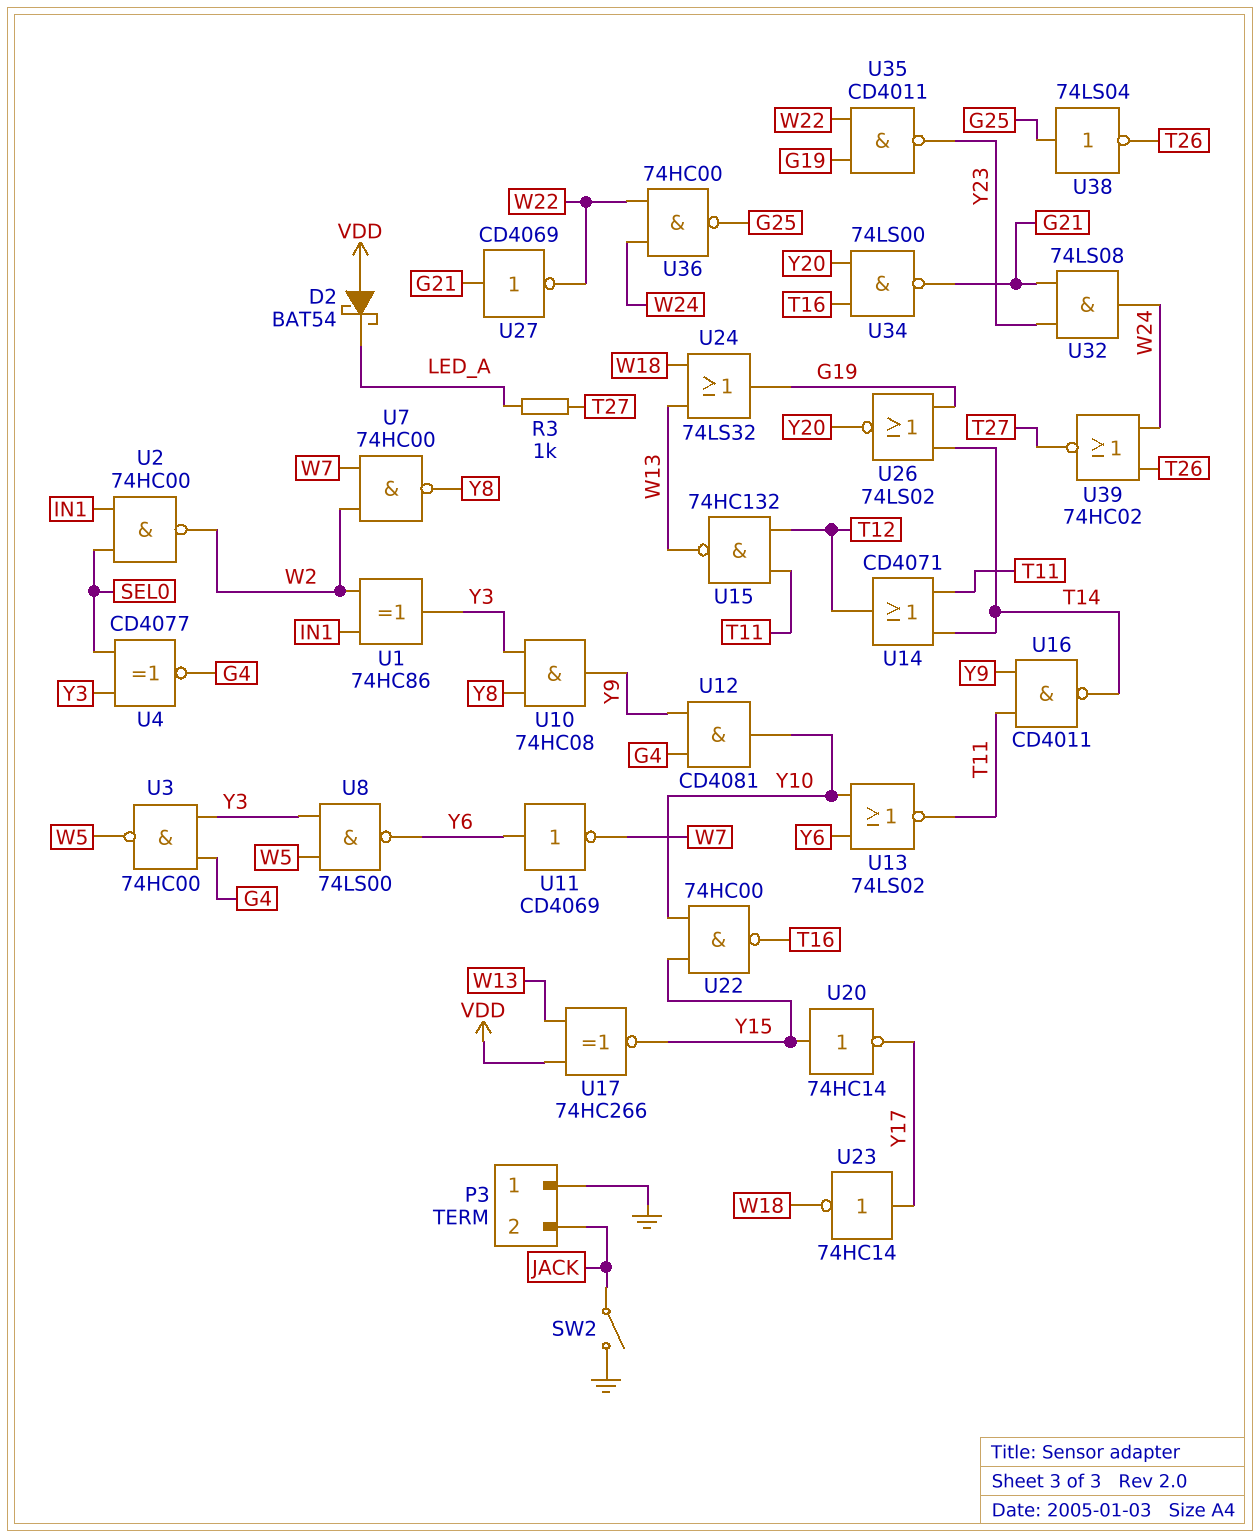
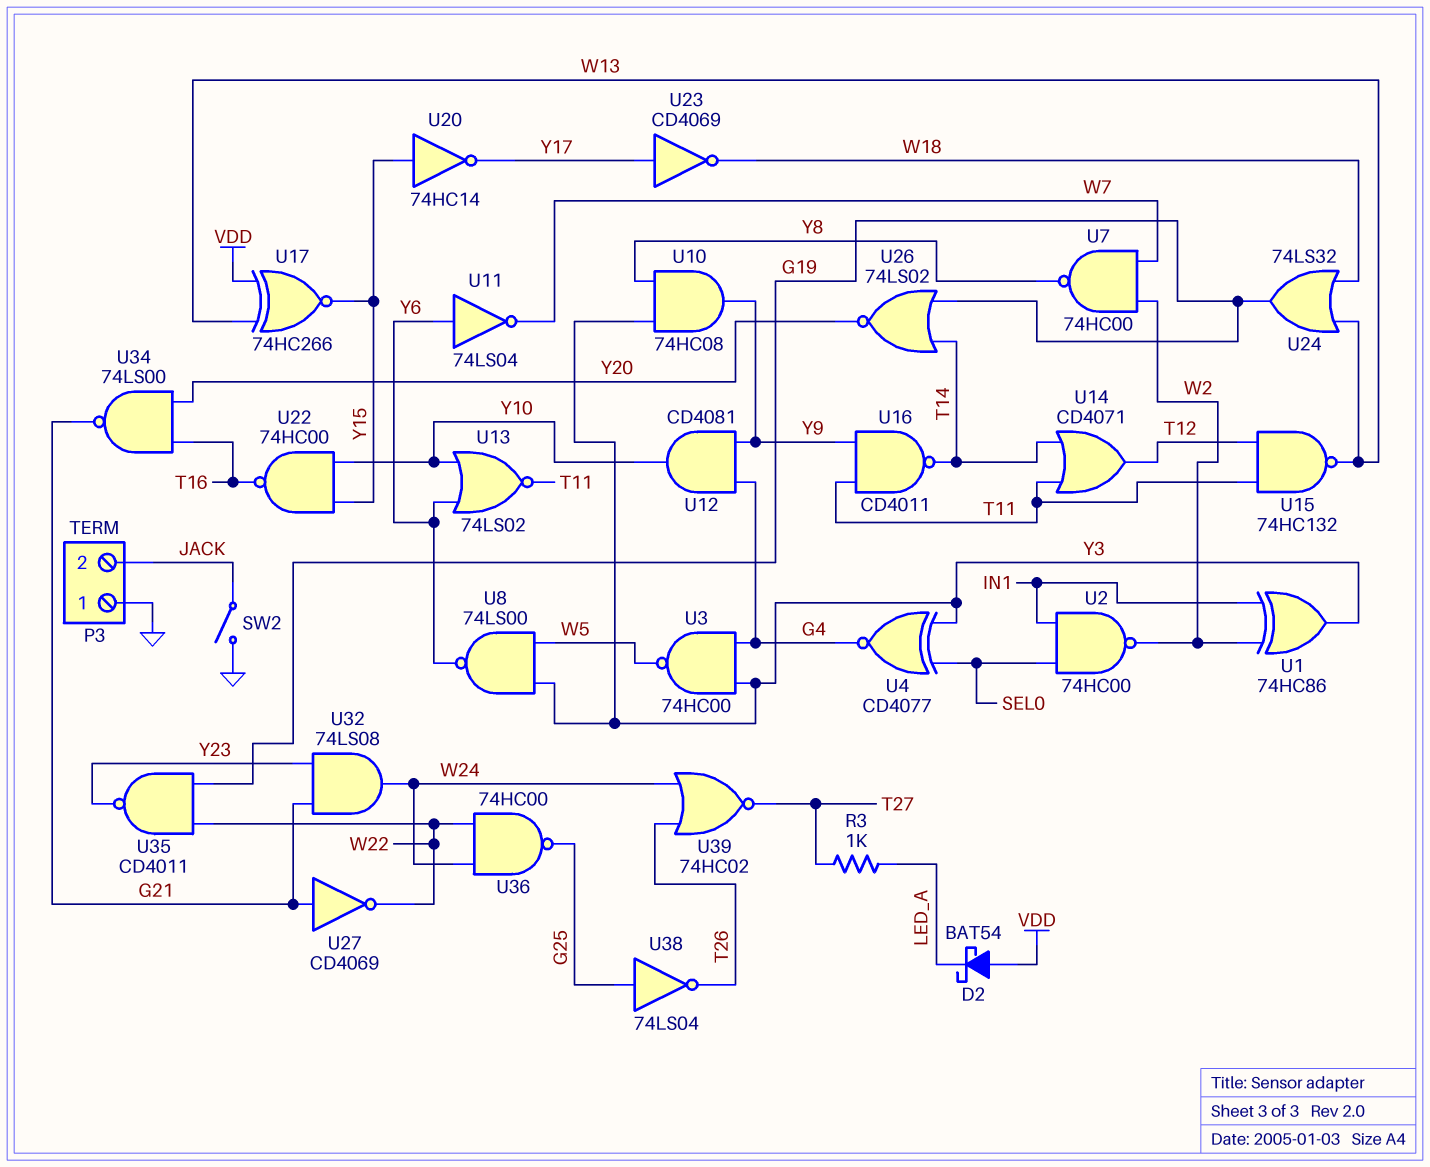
U11: NOT CD4069 (in Y6, out W7) -> NOT 74LS04 (in Y6, out W7)
U23: NOT 74HC14 (in Y17, out W18) -> NOT CD4069 (in Y17, out W18)

